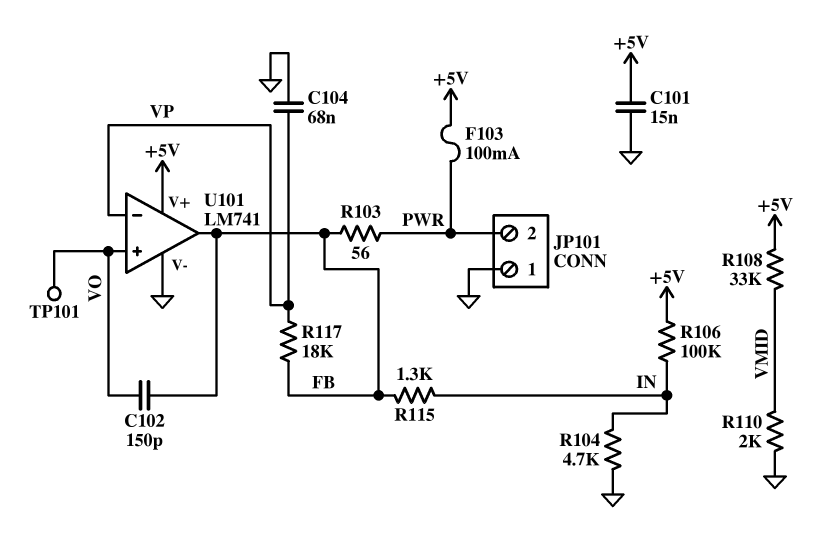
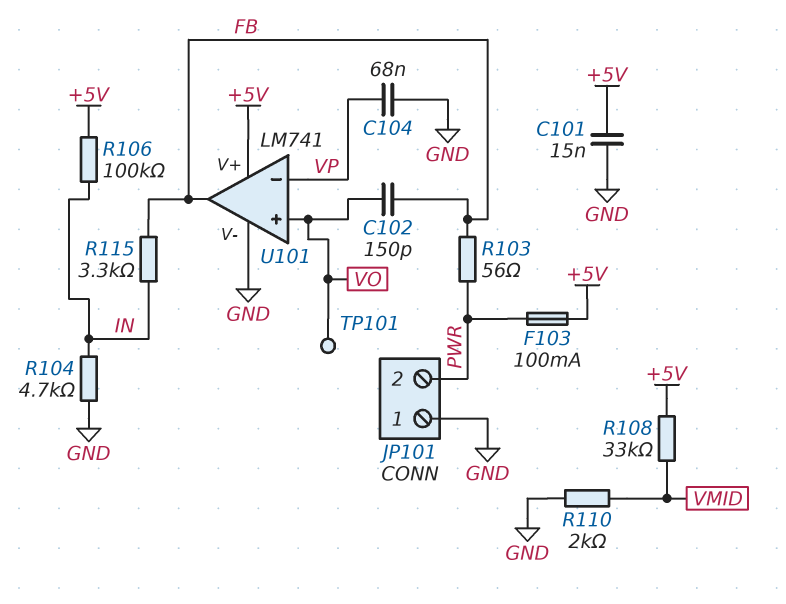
R115: 1.3k (FB, IN) -> 3.3k (FB, IN)
R117: 18k (FB, VP) -> none

